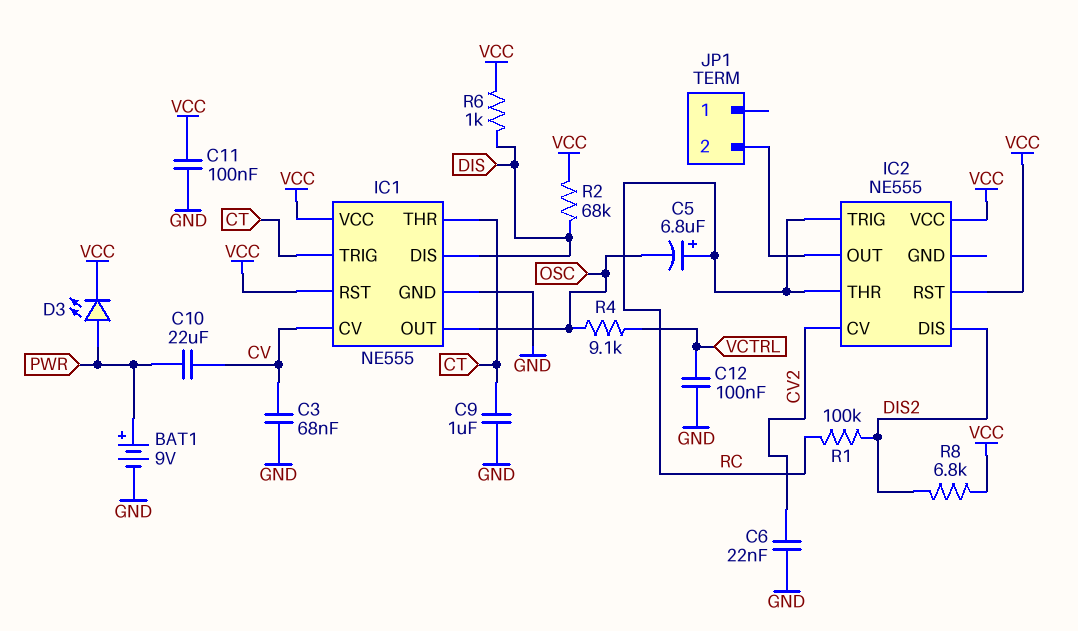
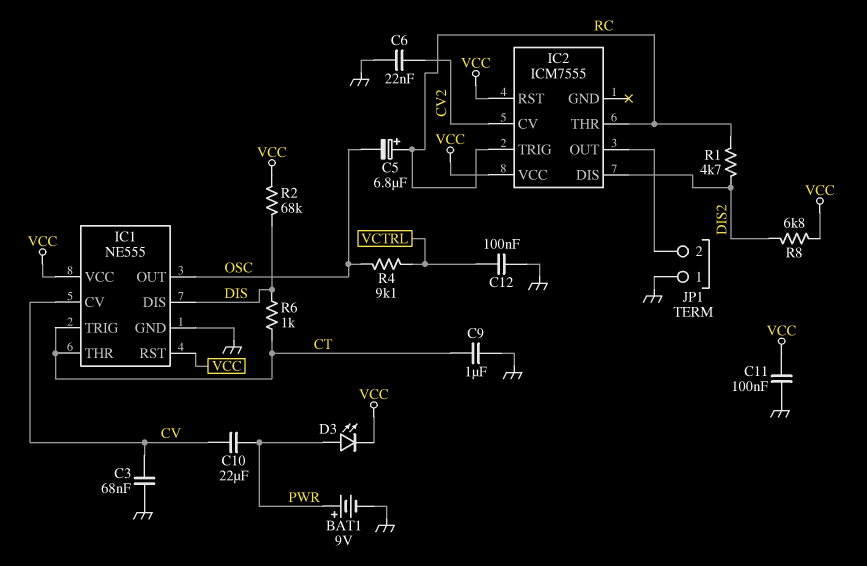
IC2: NE555 -> ICM7555
JP1 pin 1: none -> GND
R1: 100k (DIS2, RC) -> 4.7k (DIS2, RC)
R6: 1k (DIS, VCC) -> 1k (CT, DIS)

